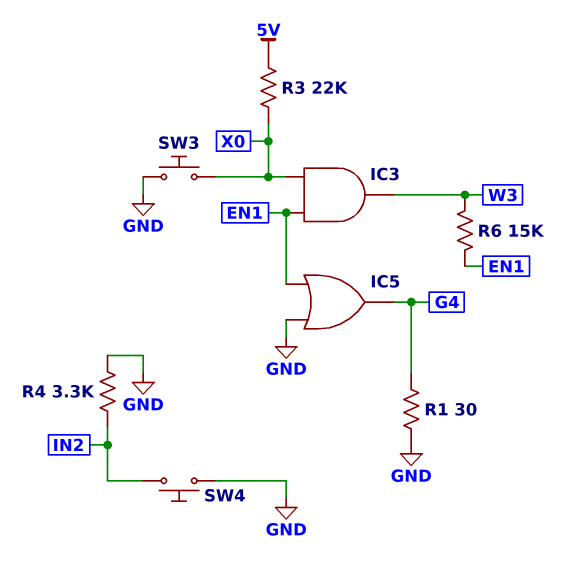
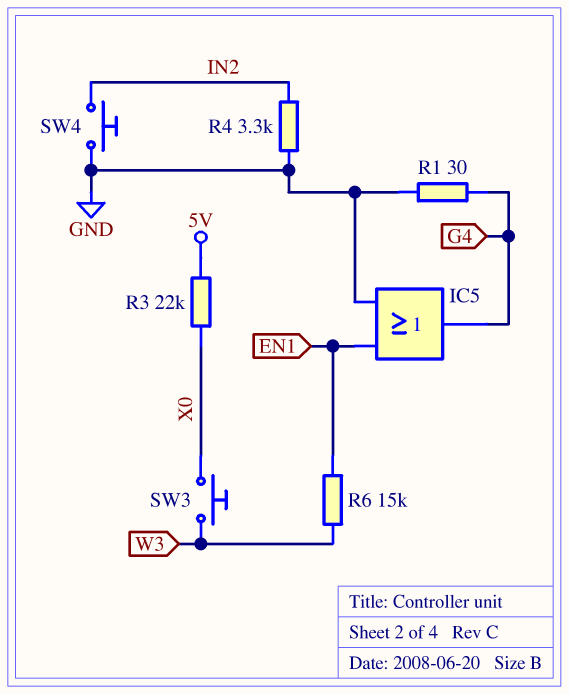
IC3: AND (in EN1, in X0, out W3) -> none
SW3: button (GND, X0) -> button (W3, X0)

